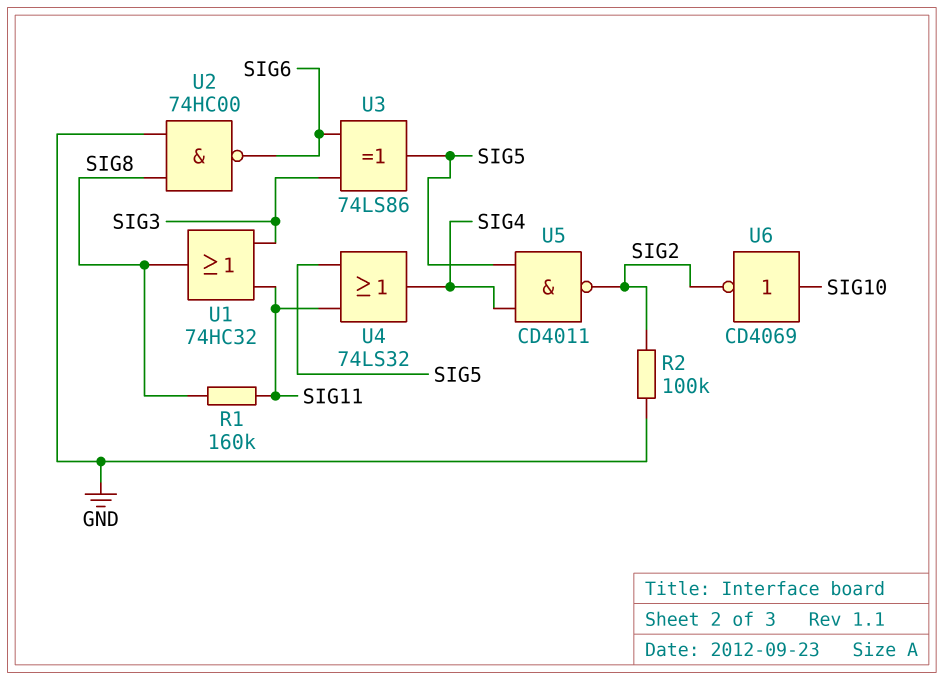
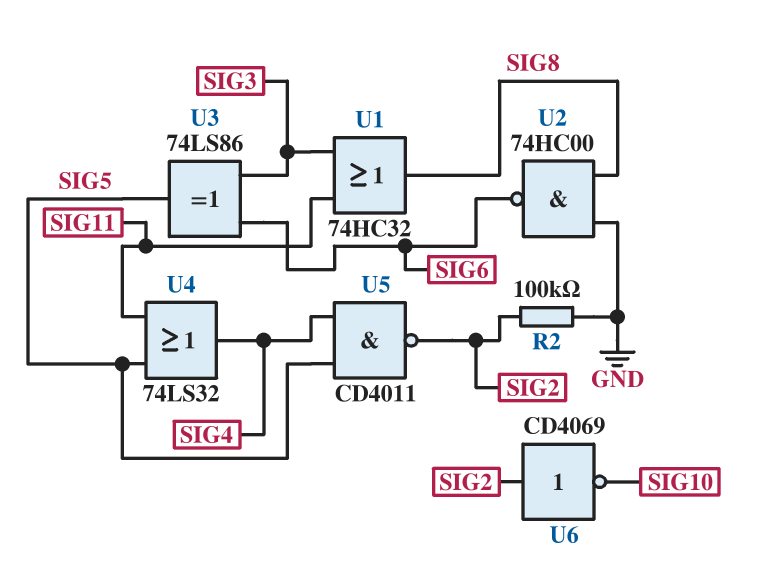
R1: 160k (SIG8, SIG11) -> none
U6: NOT CD4069 (in SIG10, out SIG2) -> NOT CD4069 (in SIG2, out SIG10)

